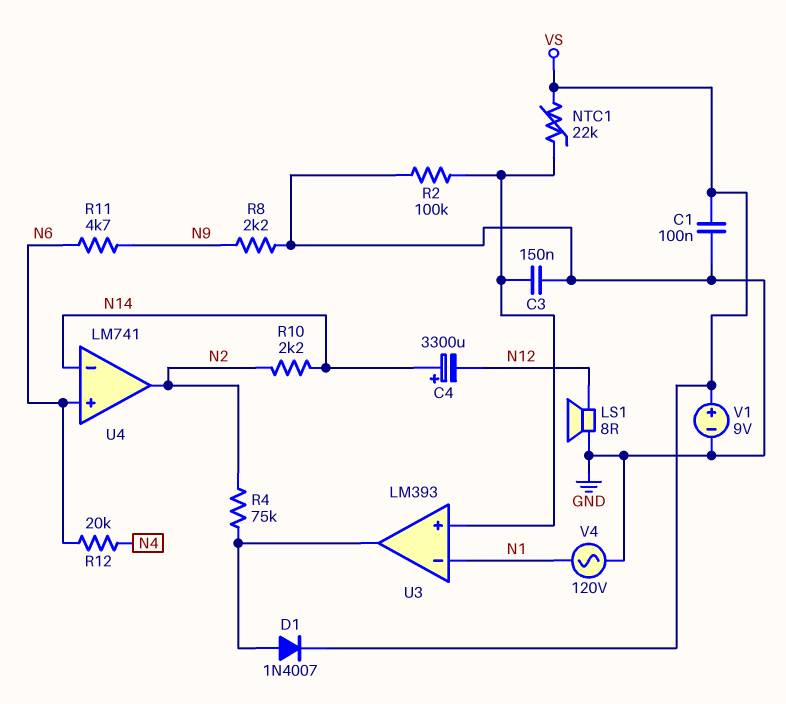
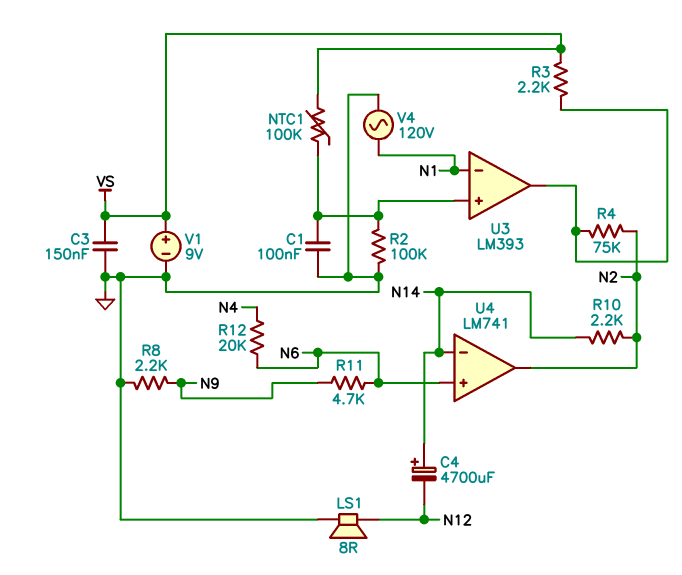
C1: 100nF (GND, VS) -> 100nF (GND, U3/in+)
C3: 150nF (GND, U3/in+) -> 150nF (GND, VS)
C4: 3300uF (plus N14, minus N12) -> 4700uF (plus N14, minus N12)
D1: diode 1N4007 (A U3/out, K VS) -> none
NTC1: 22k (U3/in+, VS) -> 100k (U3/in+, VS)
R3: none -> 2.2k (U3/out, VS)

